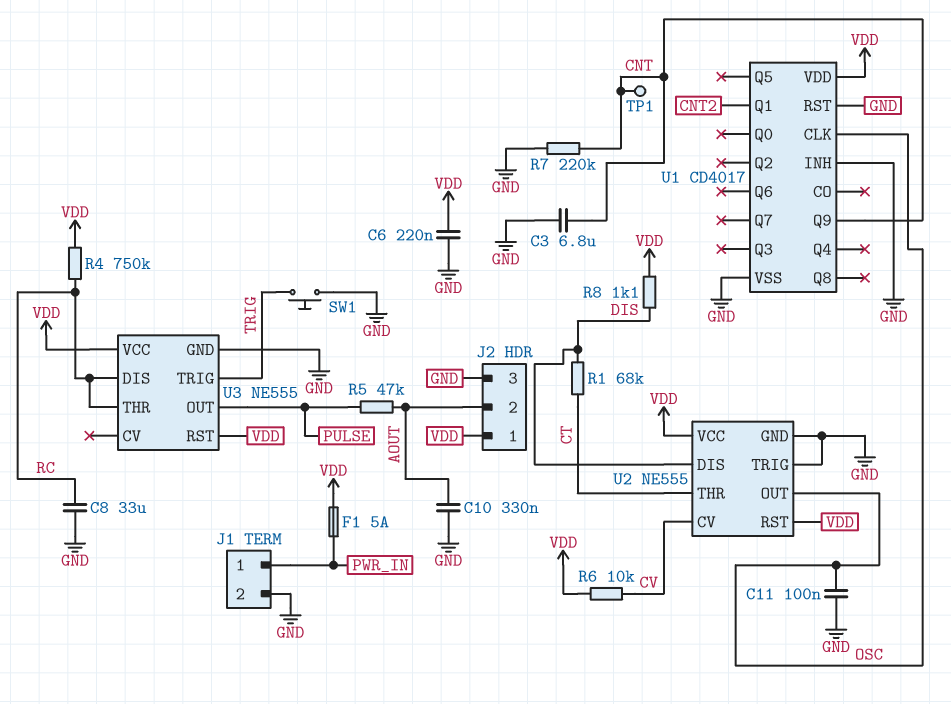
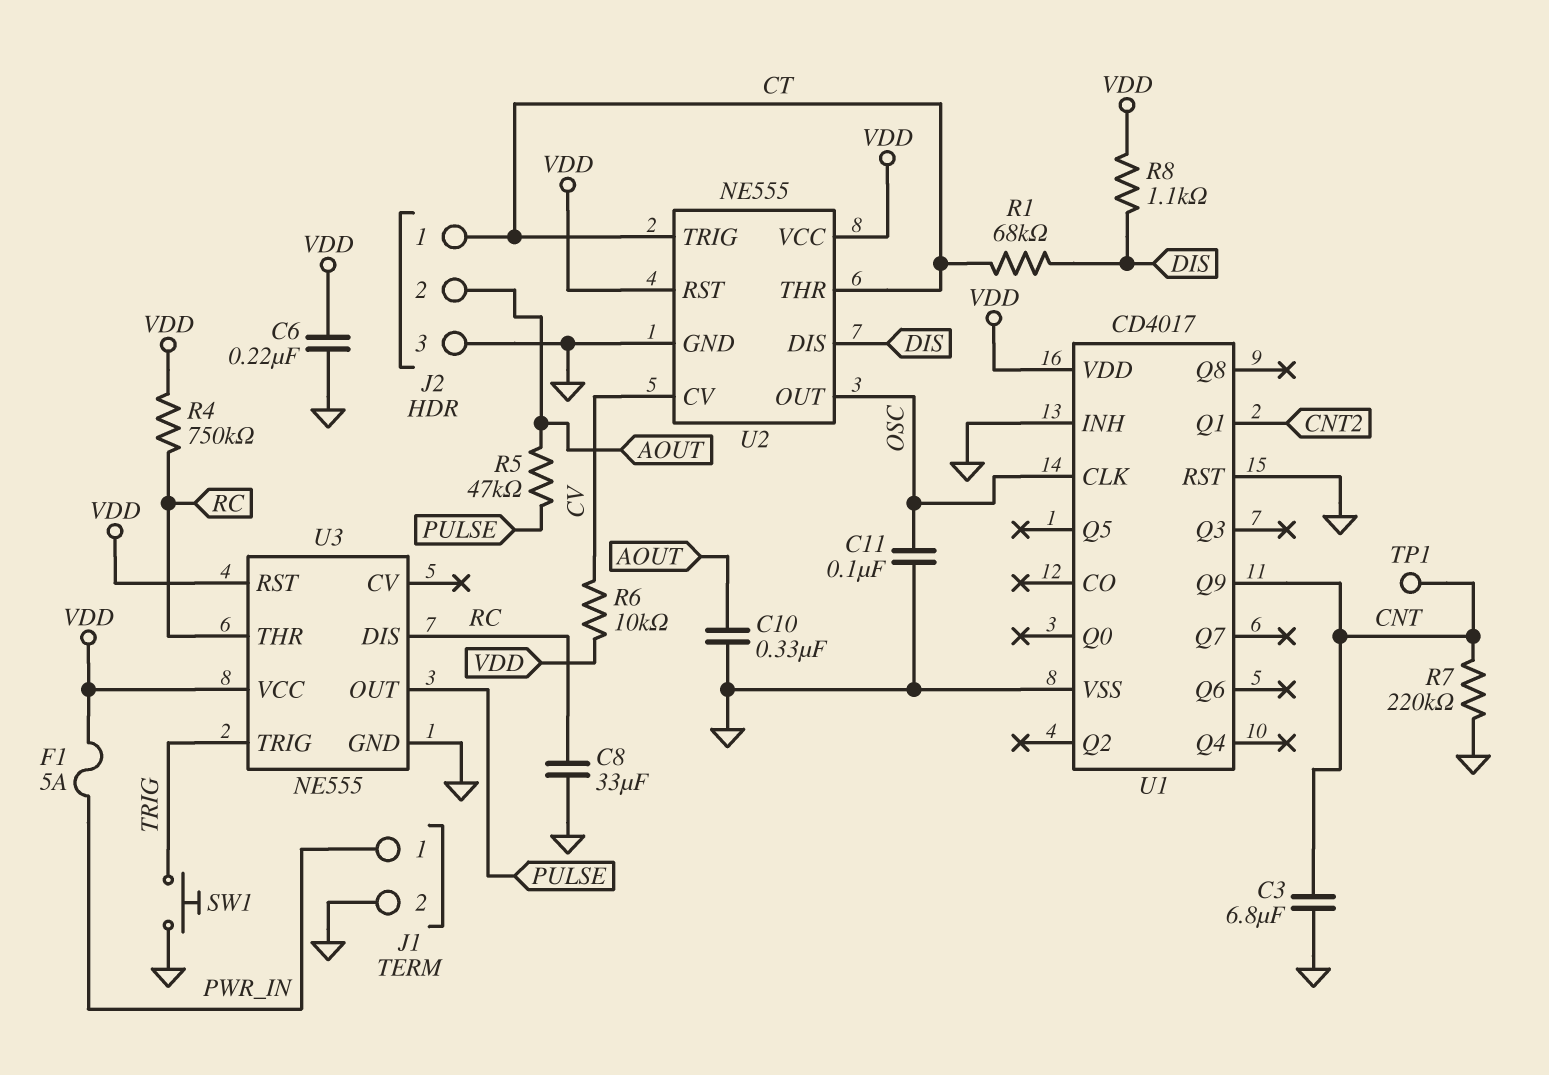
J2 pin 1: VDD -> CT
U2 pin TRIG: GND -> CT

